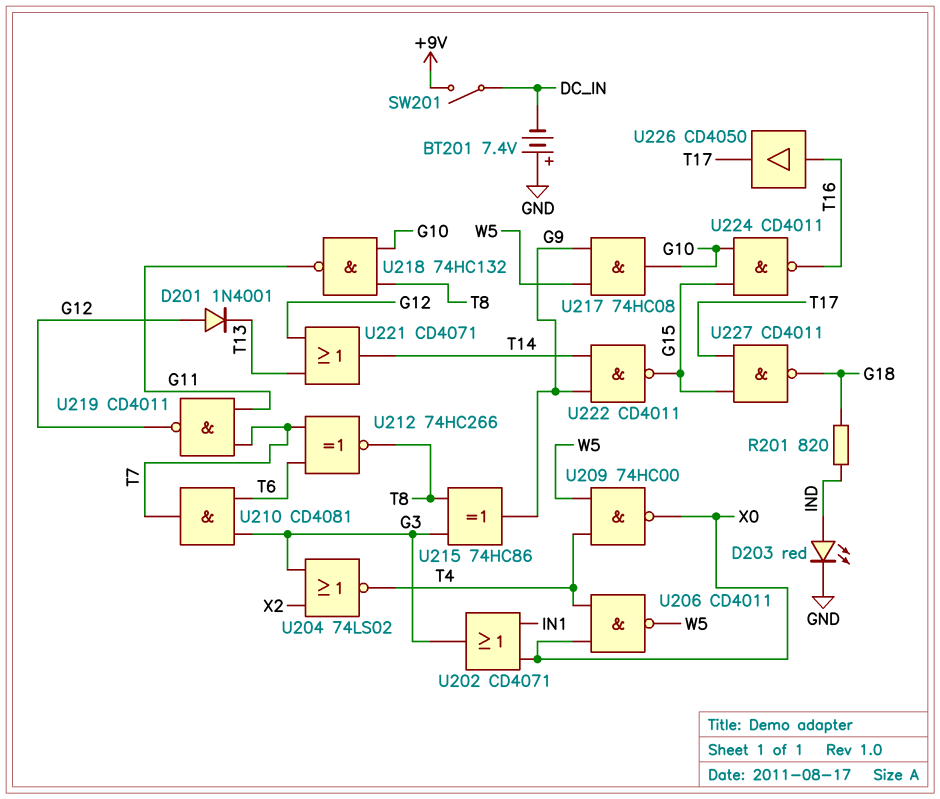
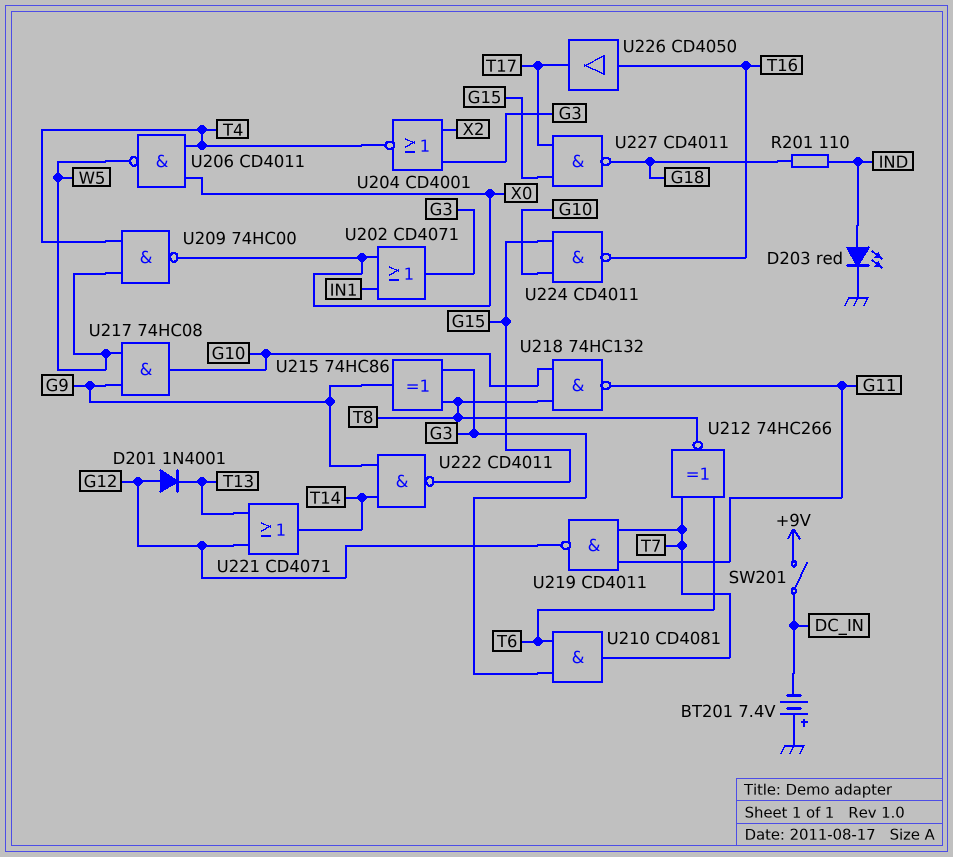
R201: 820 (G18, IND) -> 110 (G18, IND)
U204: NOR 74LS02 (in G3, in X2, out T4) -> NOR CD4001 (in G3, in X2, out T4)

